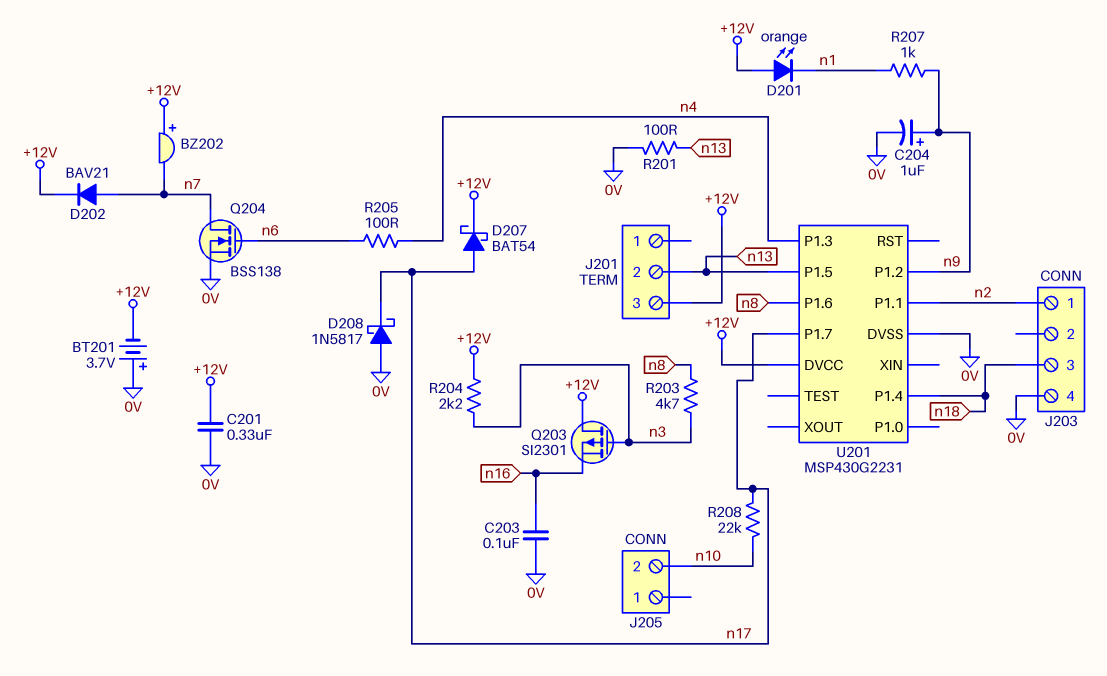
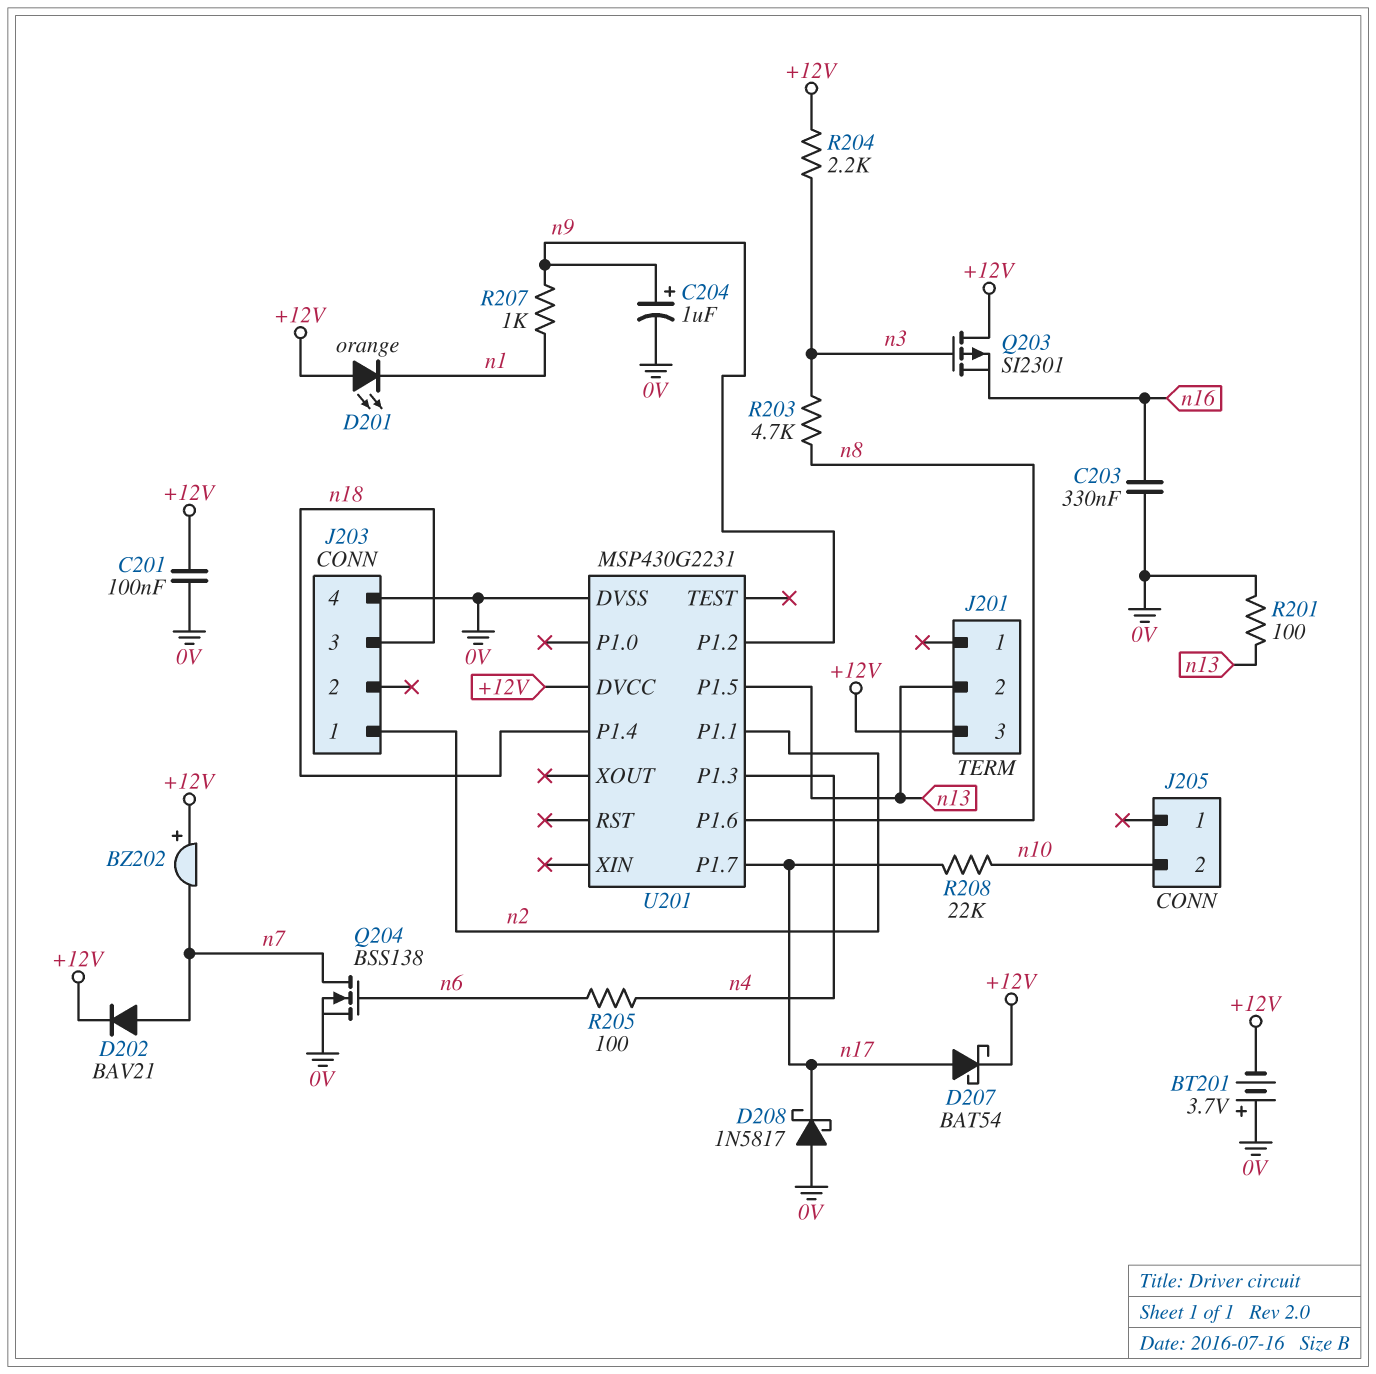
C201: 330nF (+12V, 0V) -> 100nF (+12V, 0V)
C203: 100nF (0V, n16) -> 330nF (0V, n16)

